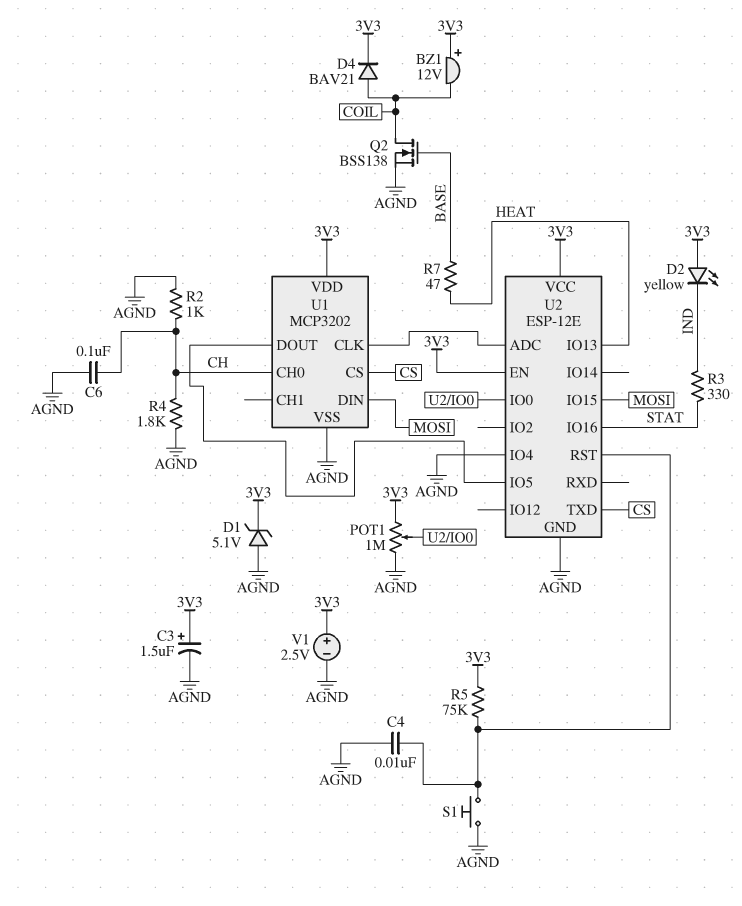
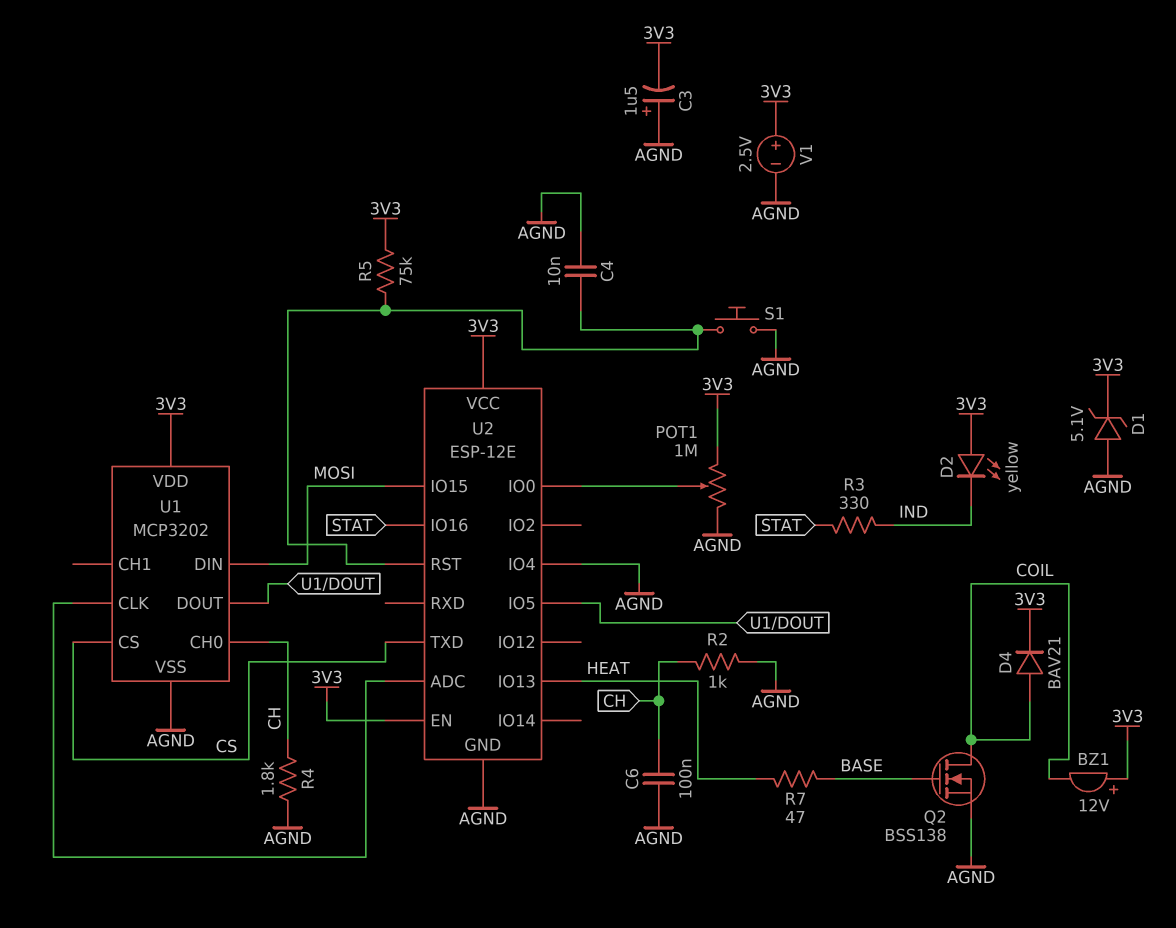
C3: 1.5uF (plus 3V3, minus AGND) -> 1.5uF (plus AGND, minus 3V3)

